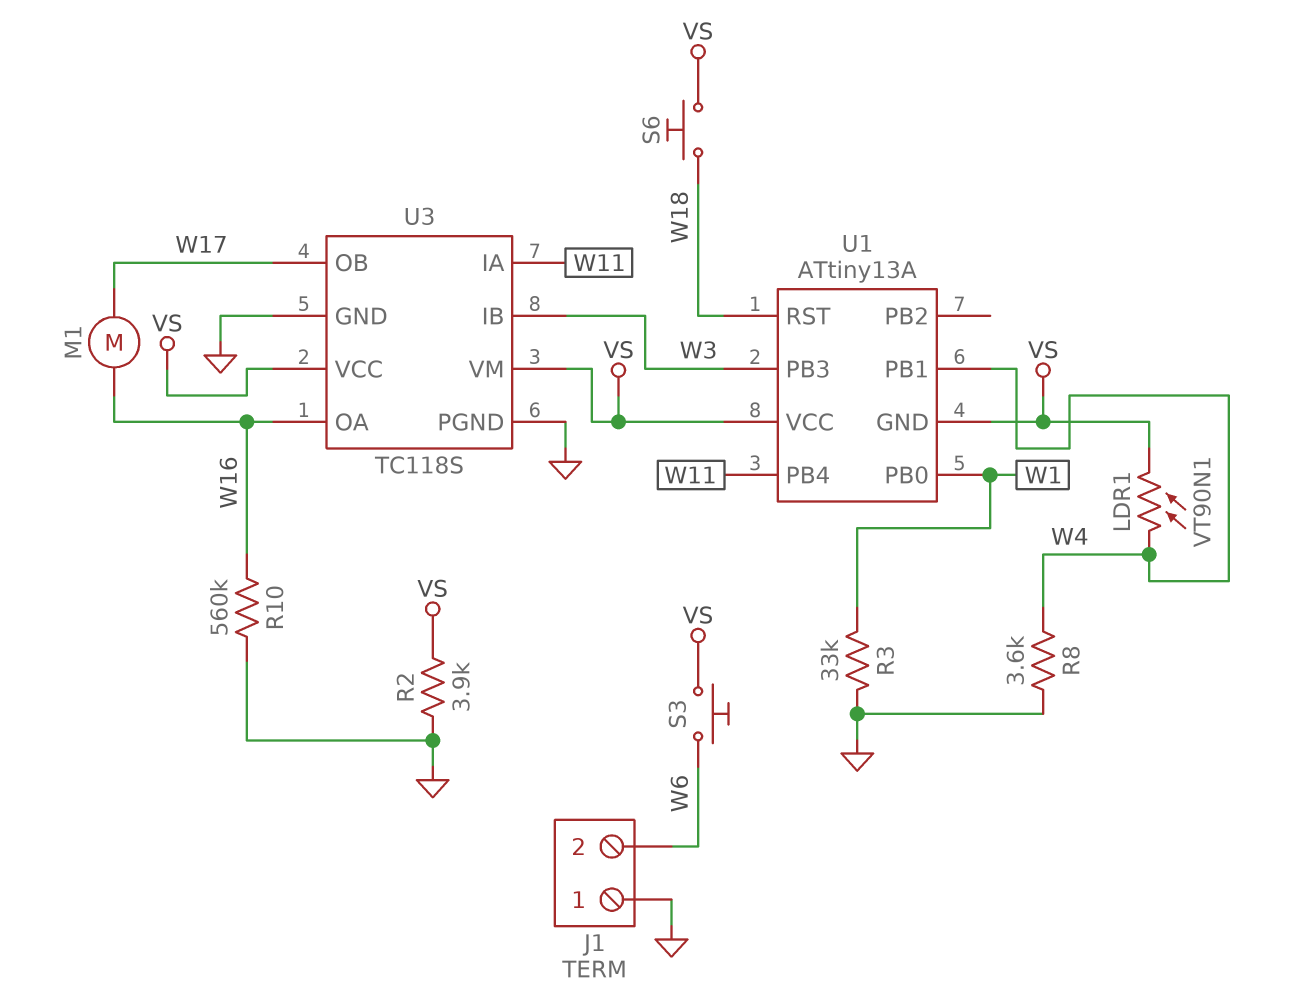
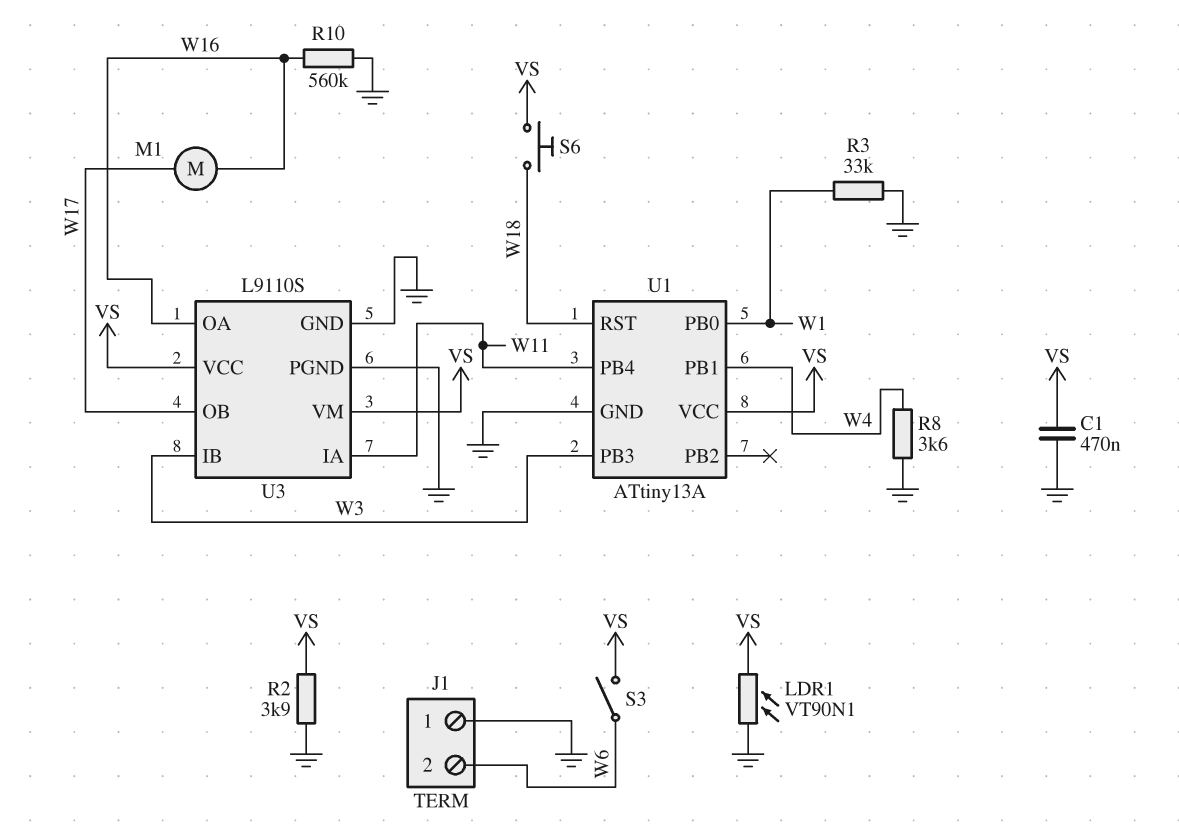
C1: none -> 470nF (GND, VS)
LDR1: VT90N1 (VS, W4) -> VT90N1 (GND, VS)
S3: button (VS, W6) -> switch (VS, W6)
U1 pin GND: VS -> GND
U3: TC118S -> L9110S

